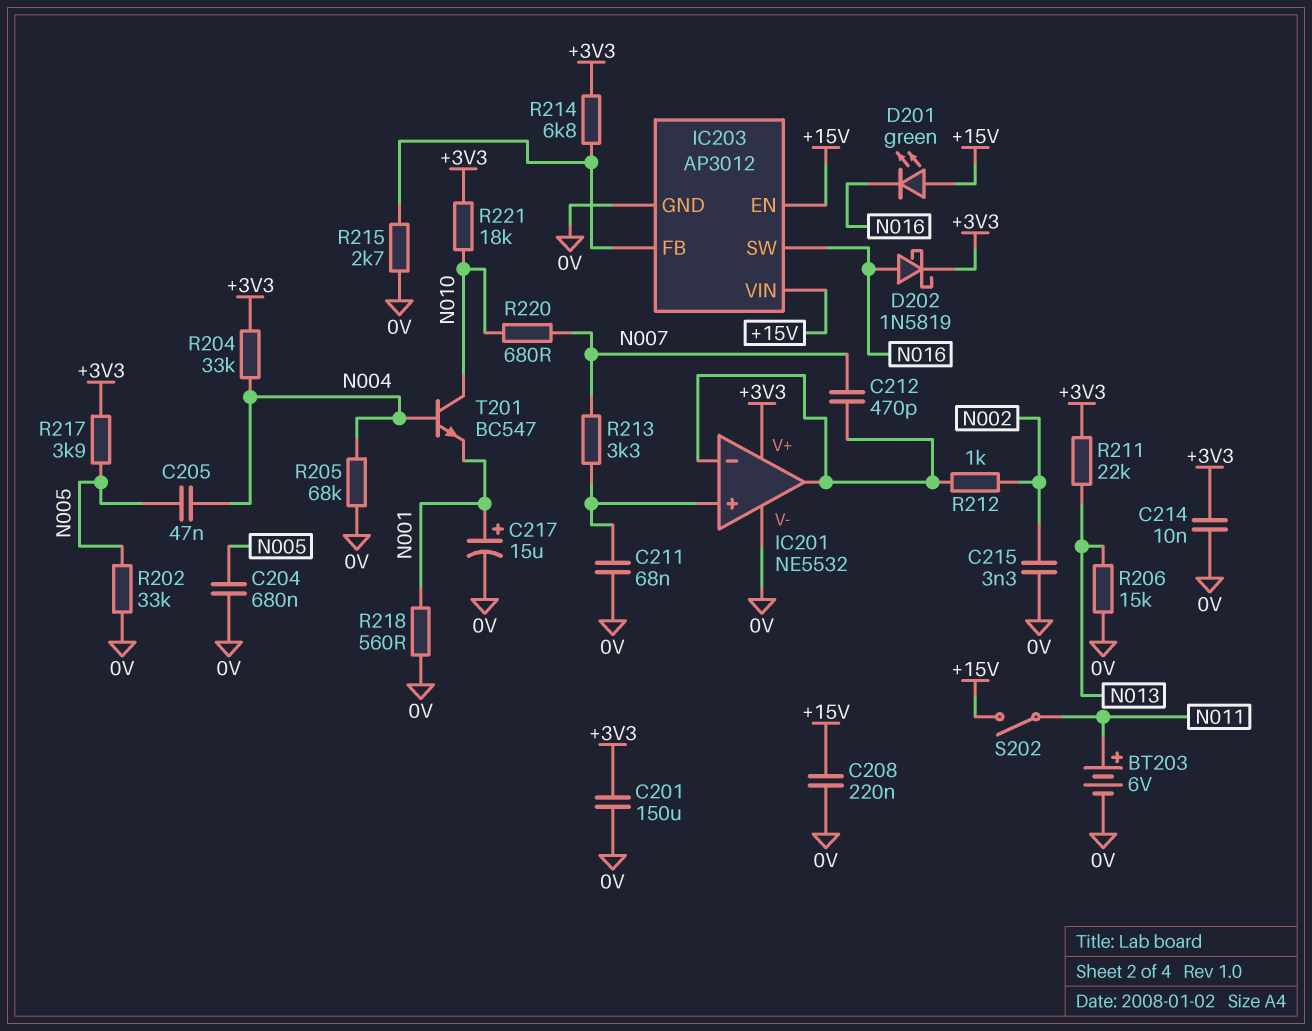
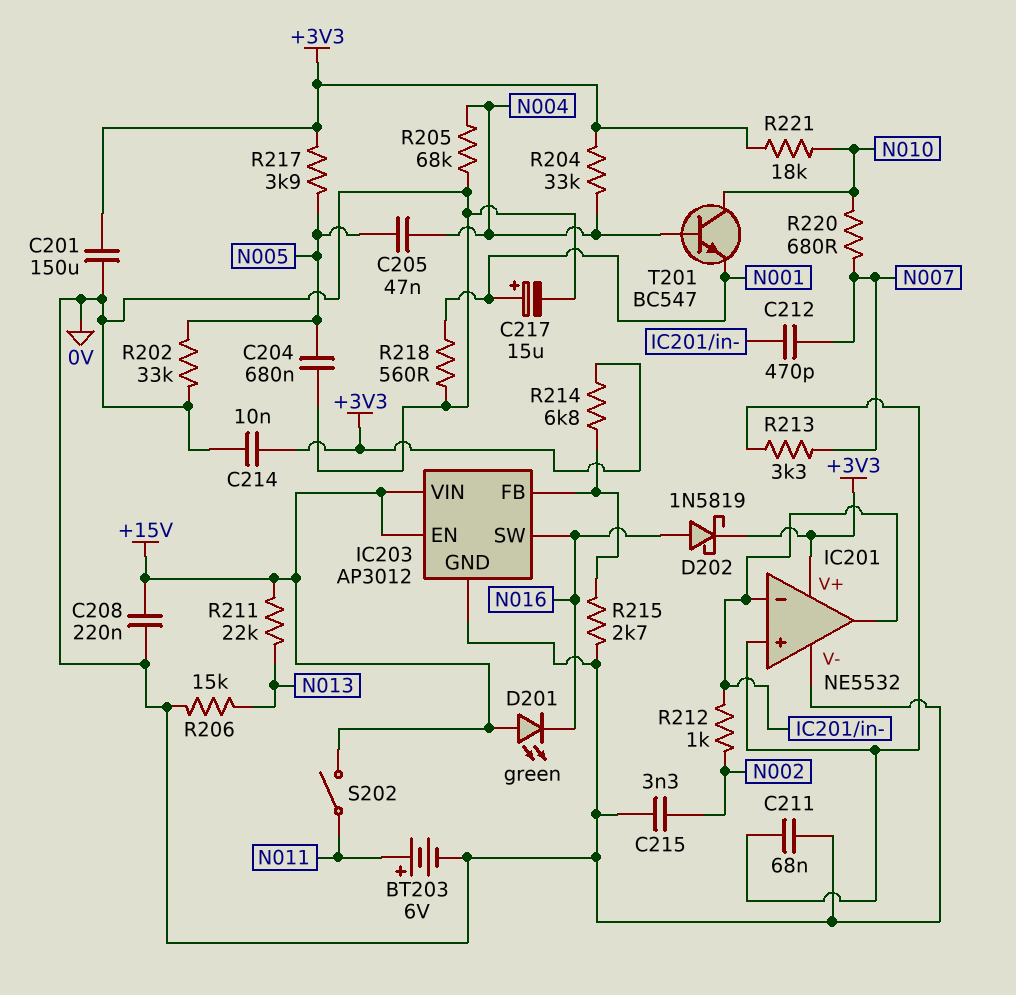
R211: 22k (+3V3, N013) -> 22k (+15V, N013)

